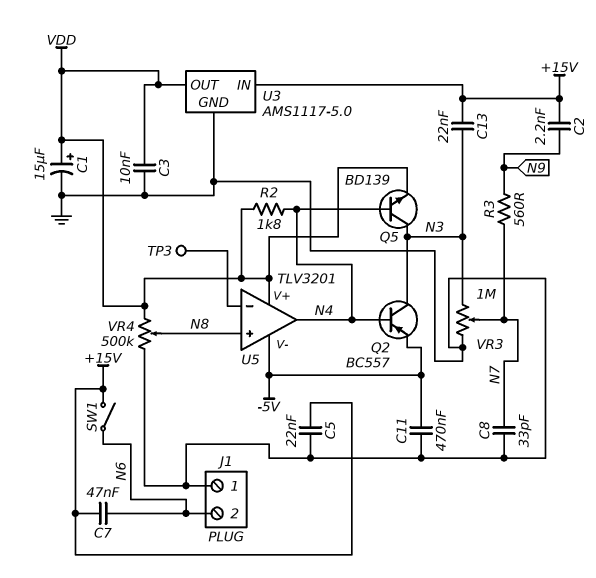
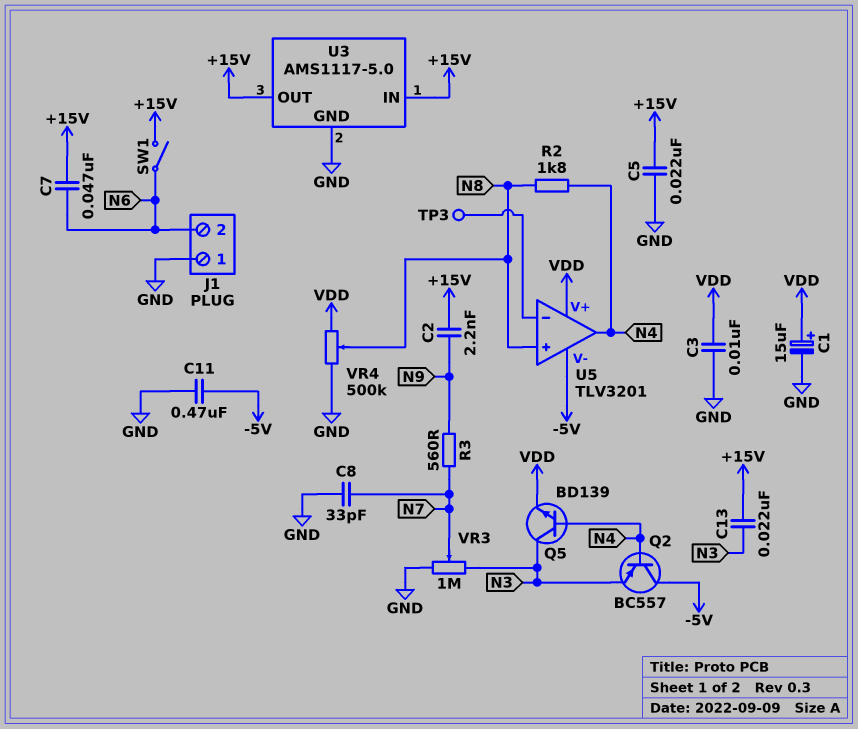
Q2: PNP BC557 (B N4, C N3, E -5V) -> PNP BC557 (B N4, C -5V, E N3)
R2: 1.8k (N4, VDD) -> 1.8k (N4, N8)
U3 pin OUT: VDD -> +15V

